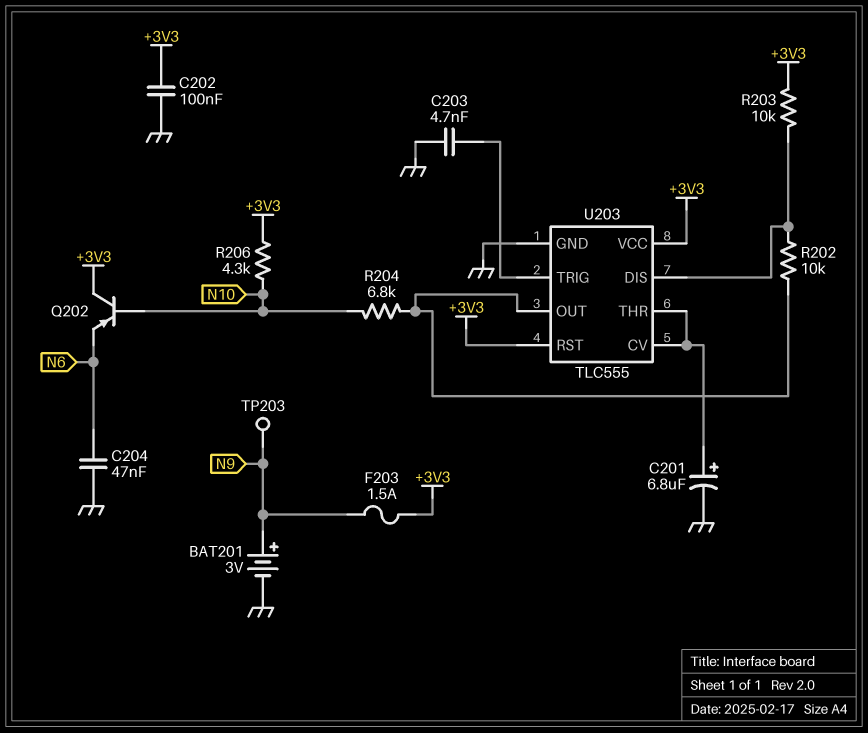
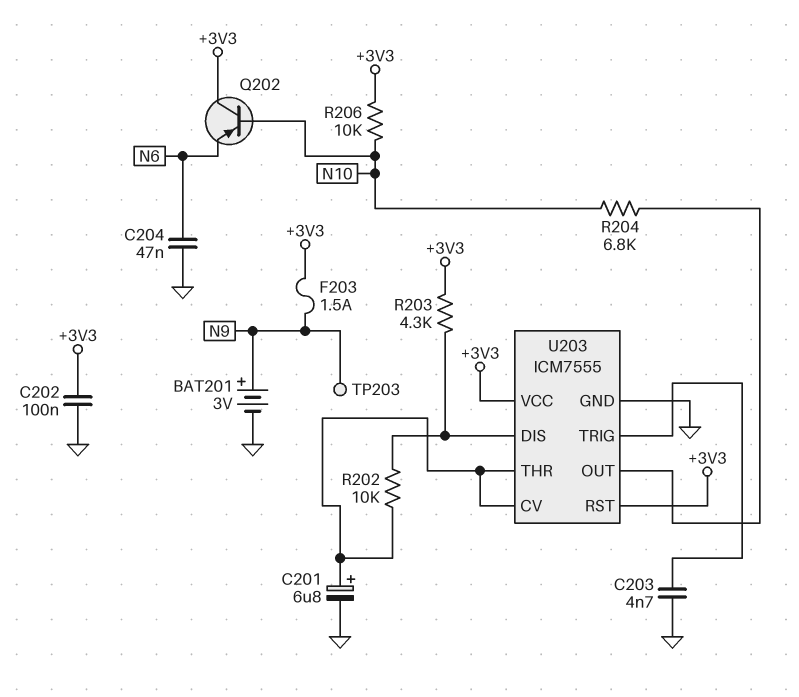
R202: 10k (U203/DIS, U203/OUT) -> 10k (U203/CV, U203/DIS)
R203: 10k (+3V3, U203/DIS) -> 4.3k (+3V3, U203/DIS)
R206: 4.3k (+3V3, N10) -> 10k (+3V3, N10)
U203: TLC555 -> ICM7555

